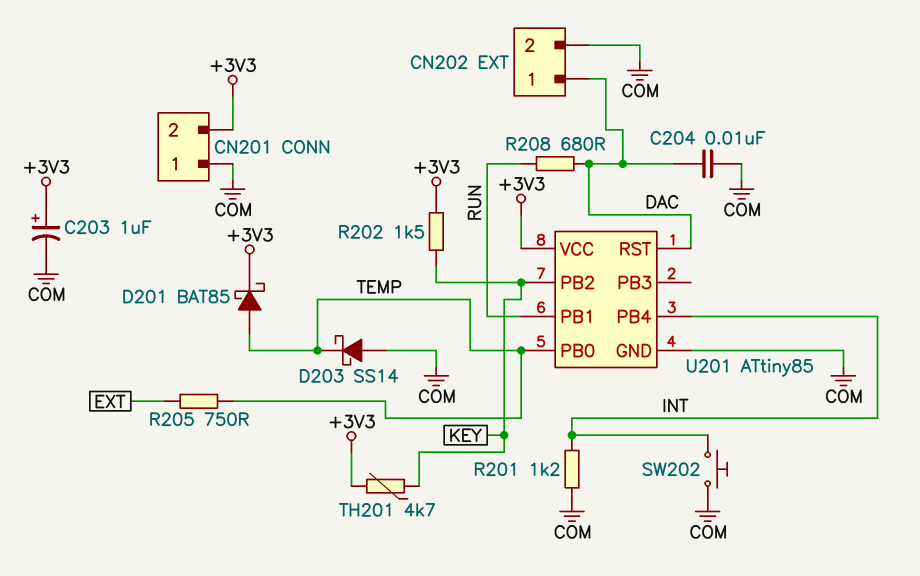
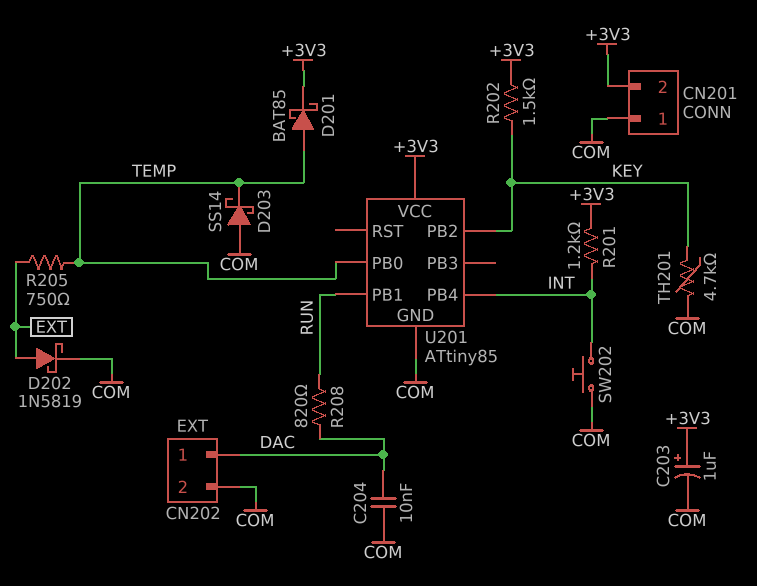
D202: none -> schottky 1N5819 (A EXT, K COM)
R201: 1.2k (COM, INT) -> 1.2k (+3V3, INT)
R208: 680 (DAC, RUN) -> 820 (DAC, RUN)
TH201: 4.7k (+3V3, KEY) -> 4.7k (COM, KEY)
U201 pin RST: DAC -> none

